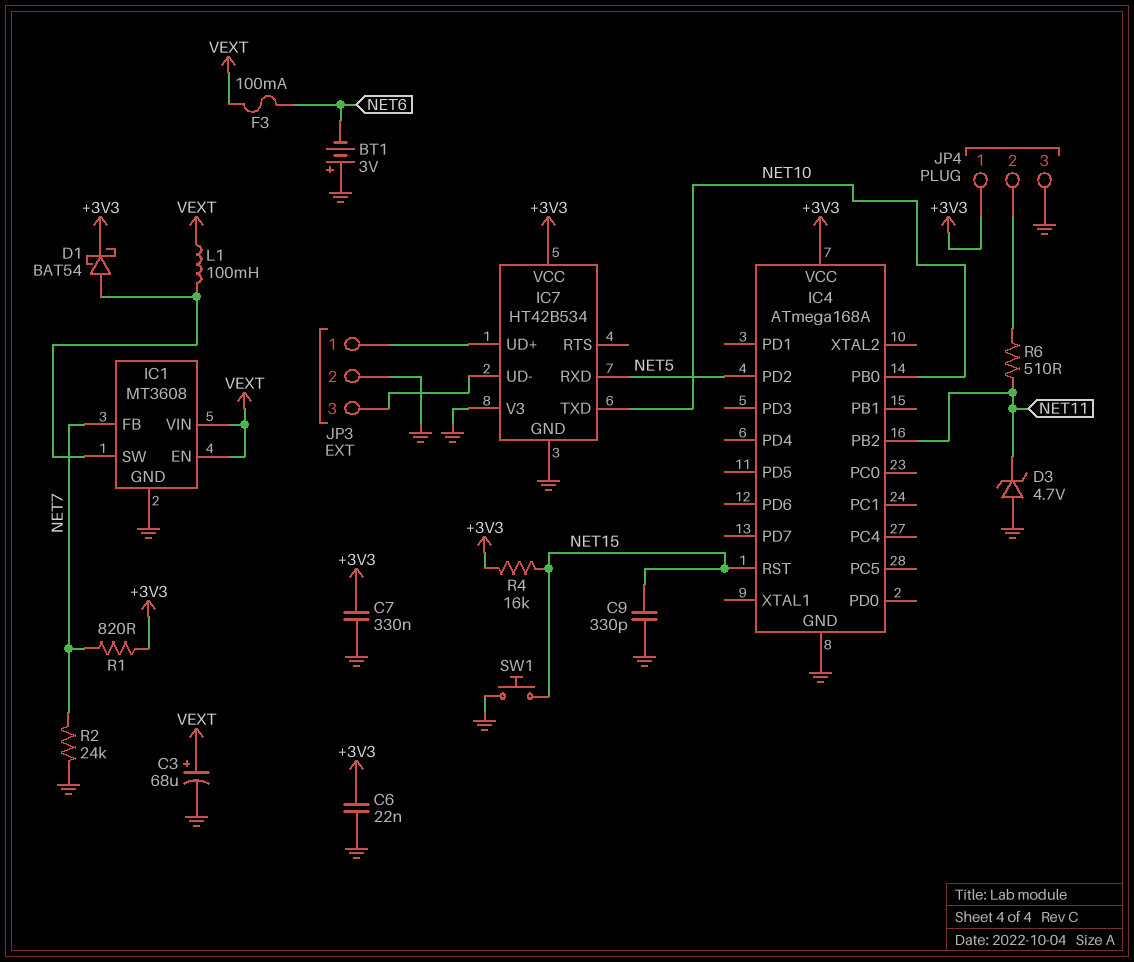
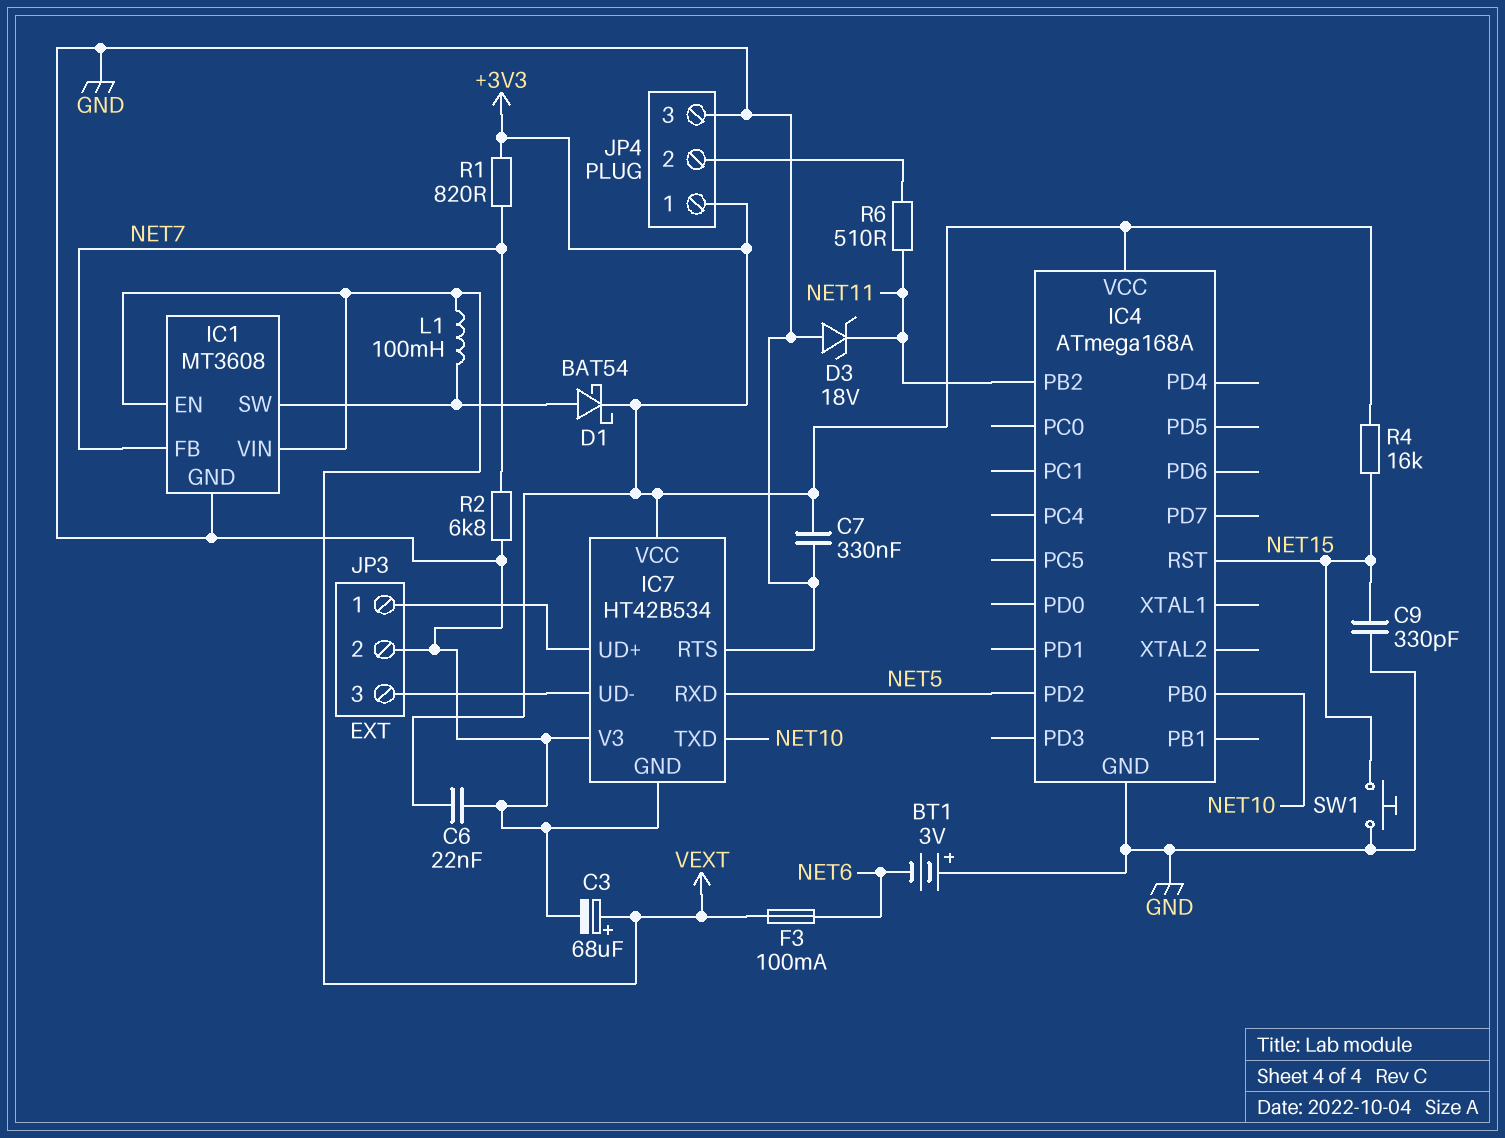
D3: zener 4.7V (A GND, K NET11) -> zener 18V (A GND, K NET11)
IC7 pin RTS: none -> GND
R2: 24k (GND, NET7) -> 6.8k (GND, NET7)

